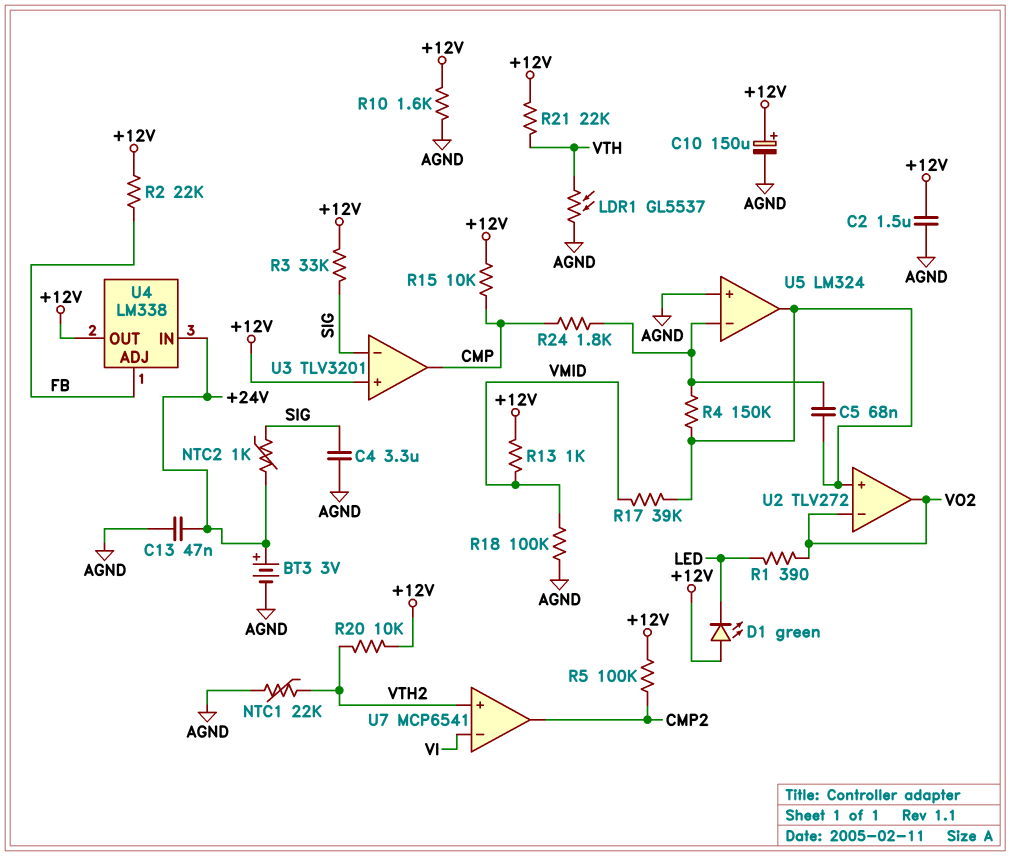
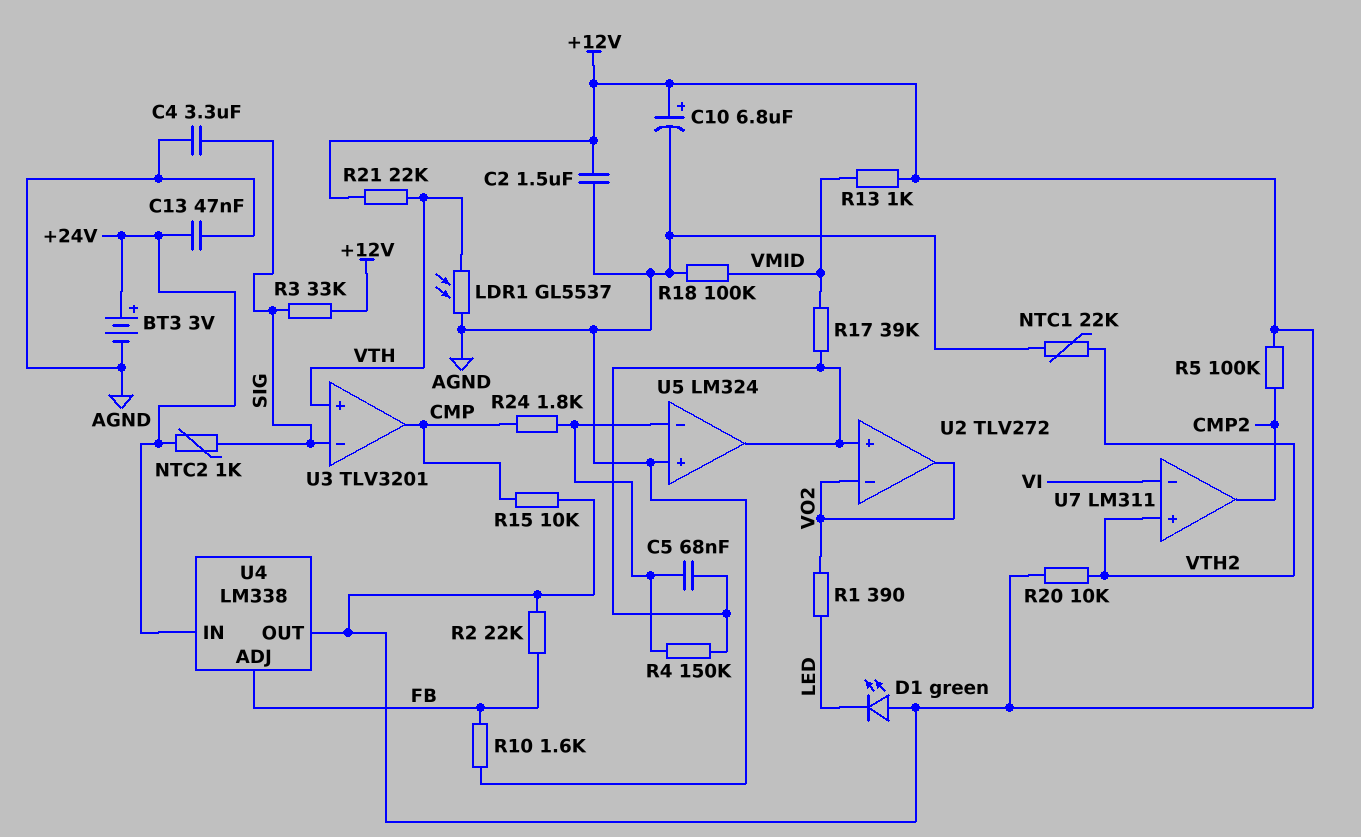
C10: 150uF (plus +12V, minus AGND) -> 6.8uF (plus +12V, minus AGND)
R10: 1.6k (+12V, AGND) -> 1.6k (AGND, FB)
U3 pin in+: +12V -> VTH
U7: MCP6541 -> LM311

